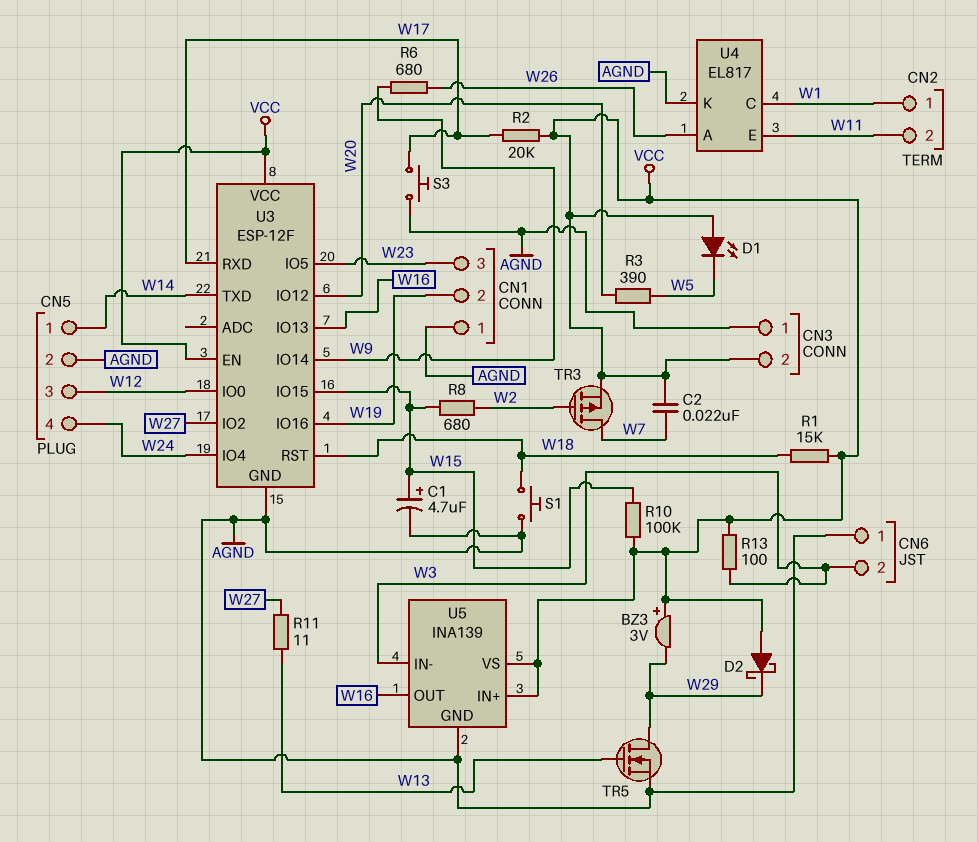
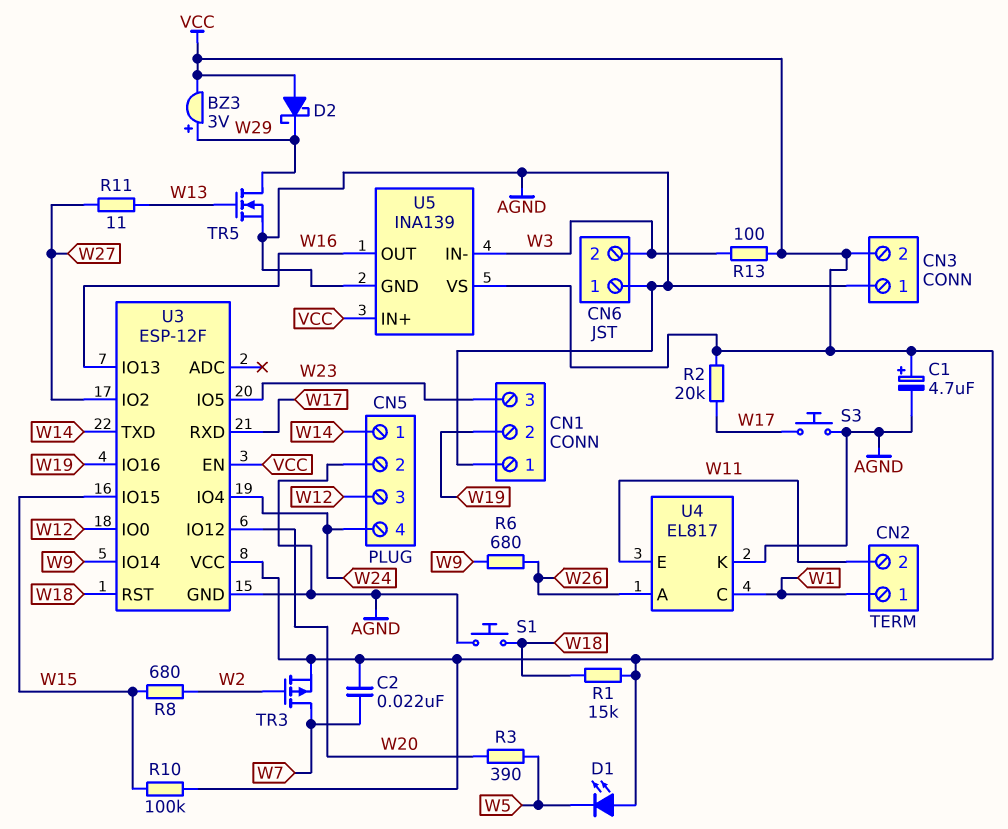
BZ3: buzzer 3V (plus VCC, minus W29) -> buzzer 3V (plus W29, minus VCC)
C1: 4.7uF (plus W15, minus AGND) -> 4.7uF (plus VCC, minus AGND)

